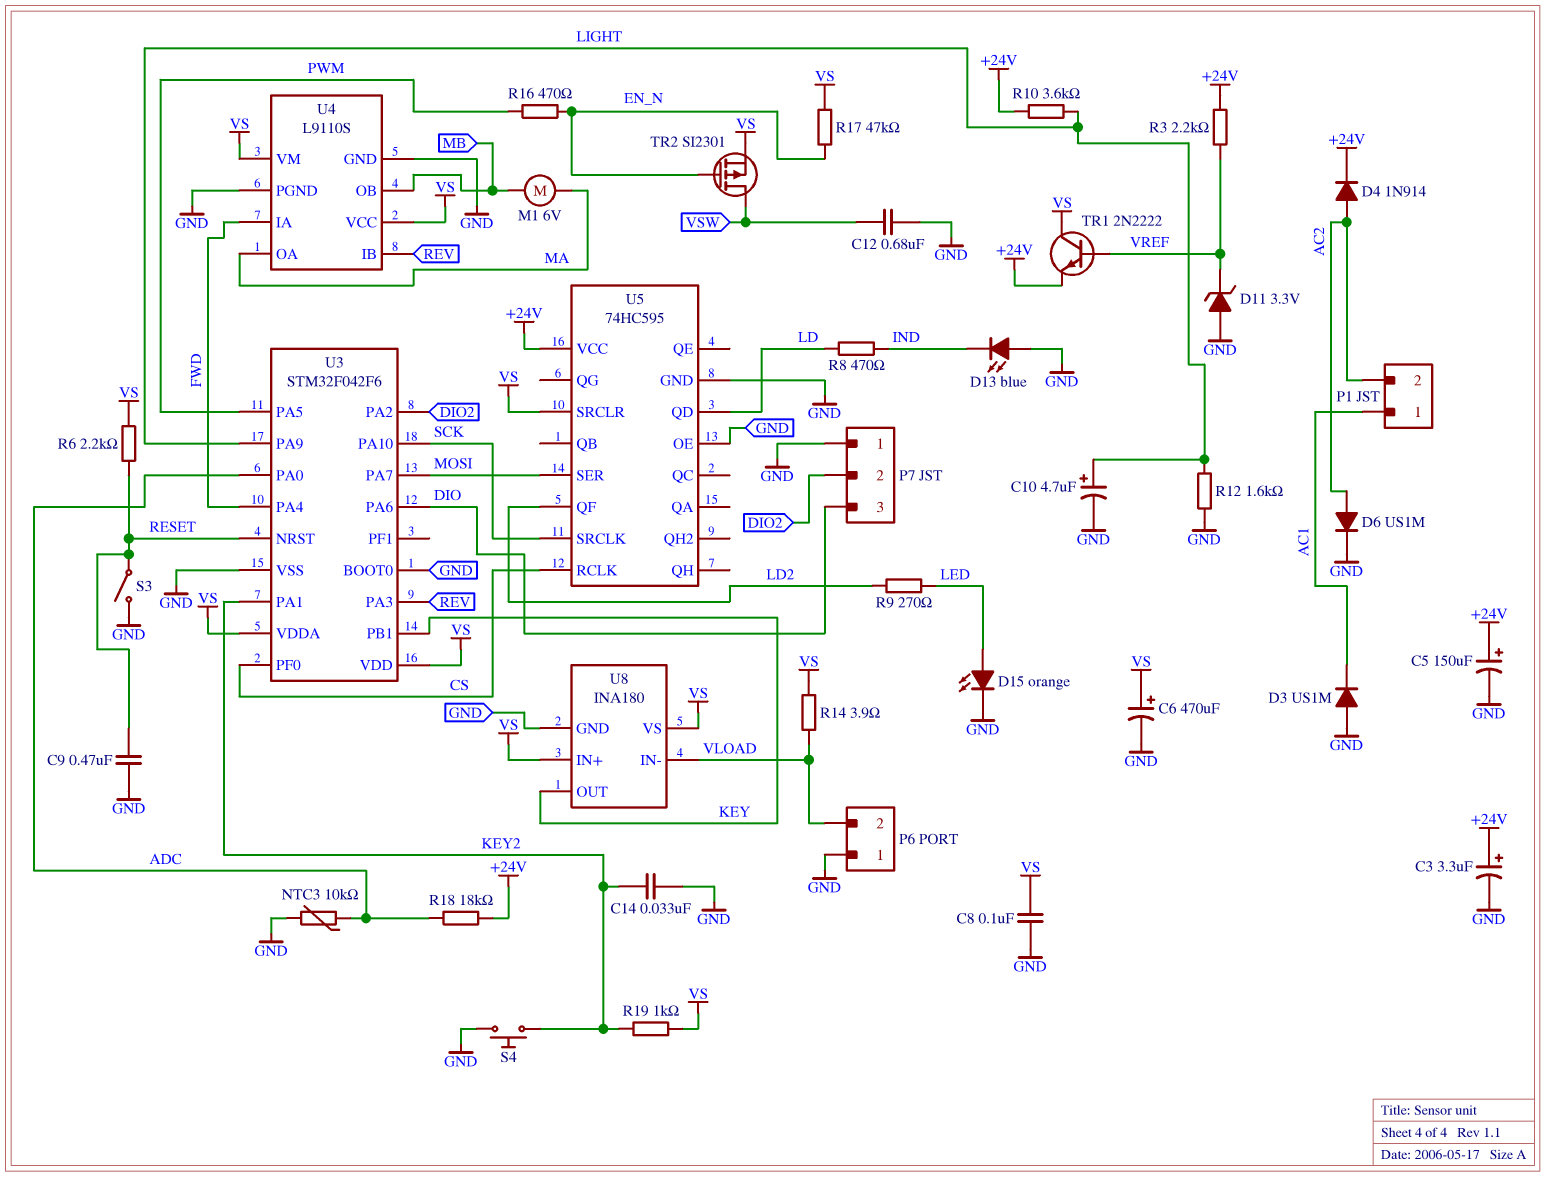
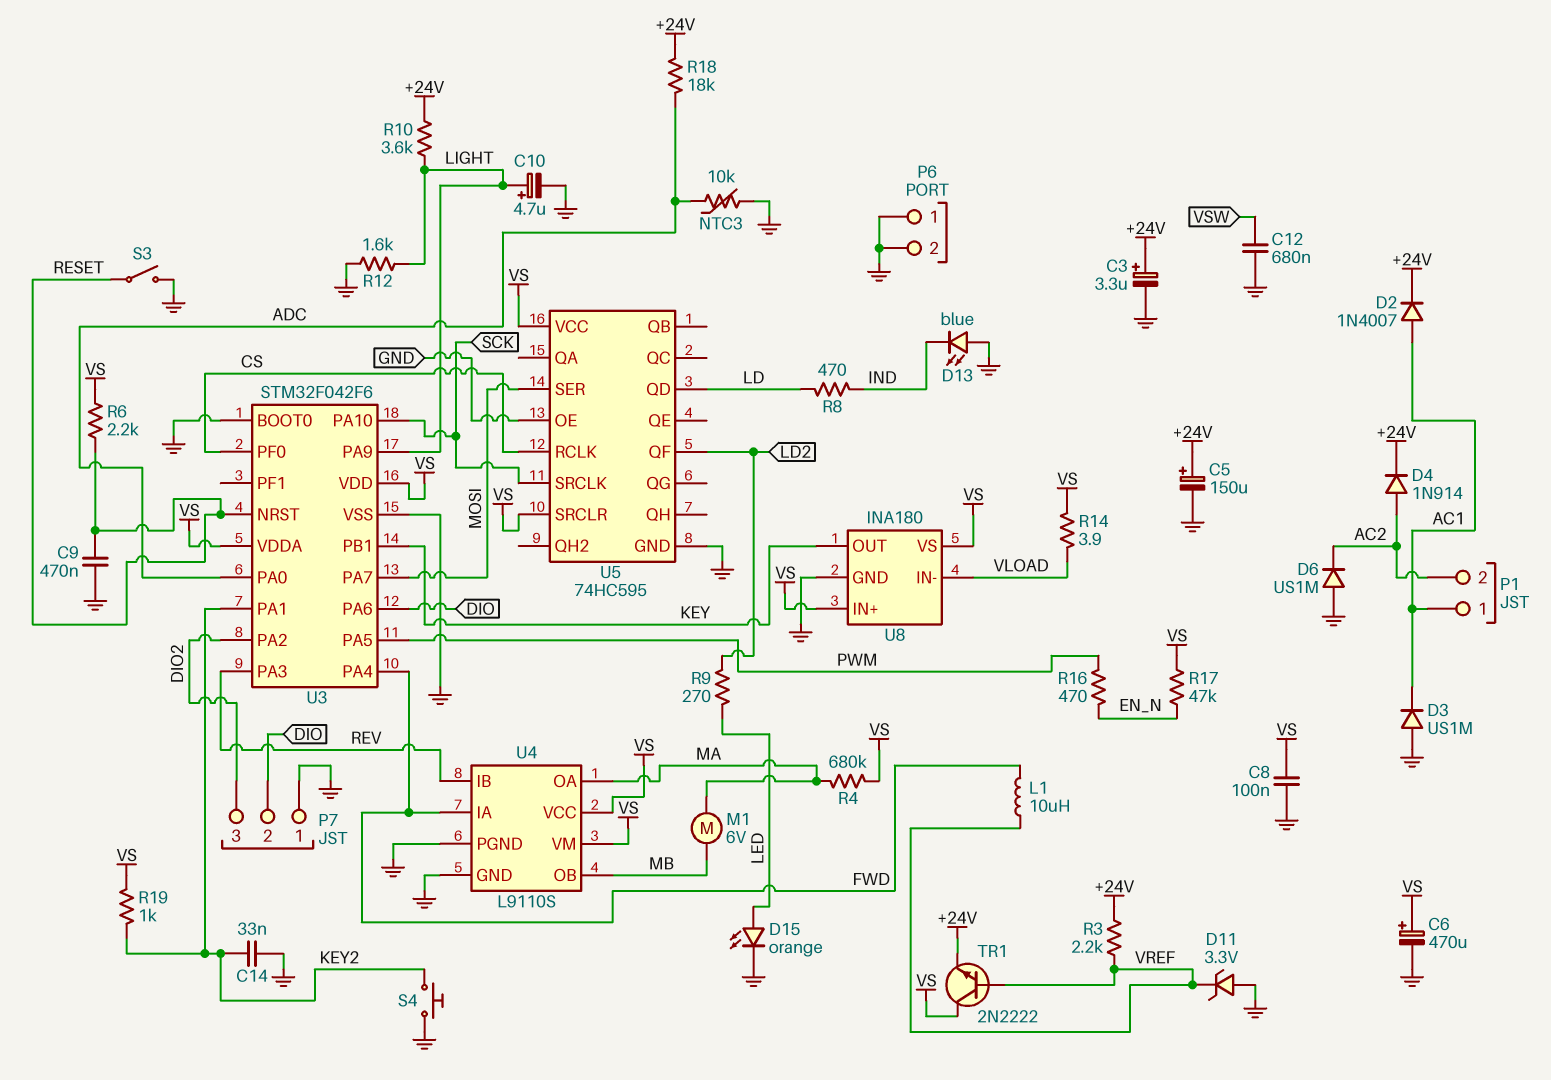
D2: none -> diode 1N4007 (A AC1, K +24V)
D6: diode US1M (A AC2, K GND) -> diode US1M (A GND, K AC2)
L1: none -> 10uH (FWD, VREF)
P6 pin 2: VLOAD -> GND
P7 pin 2: DIO2 -> DIO
P7 pin 3: DIO -> DIO2
R4: none -> 680k (MA, VS)
TR2: PMOS SI2301 (G EN_N, D VSW, S VS) -> none
U5 pin VCC: +24V -> VS

